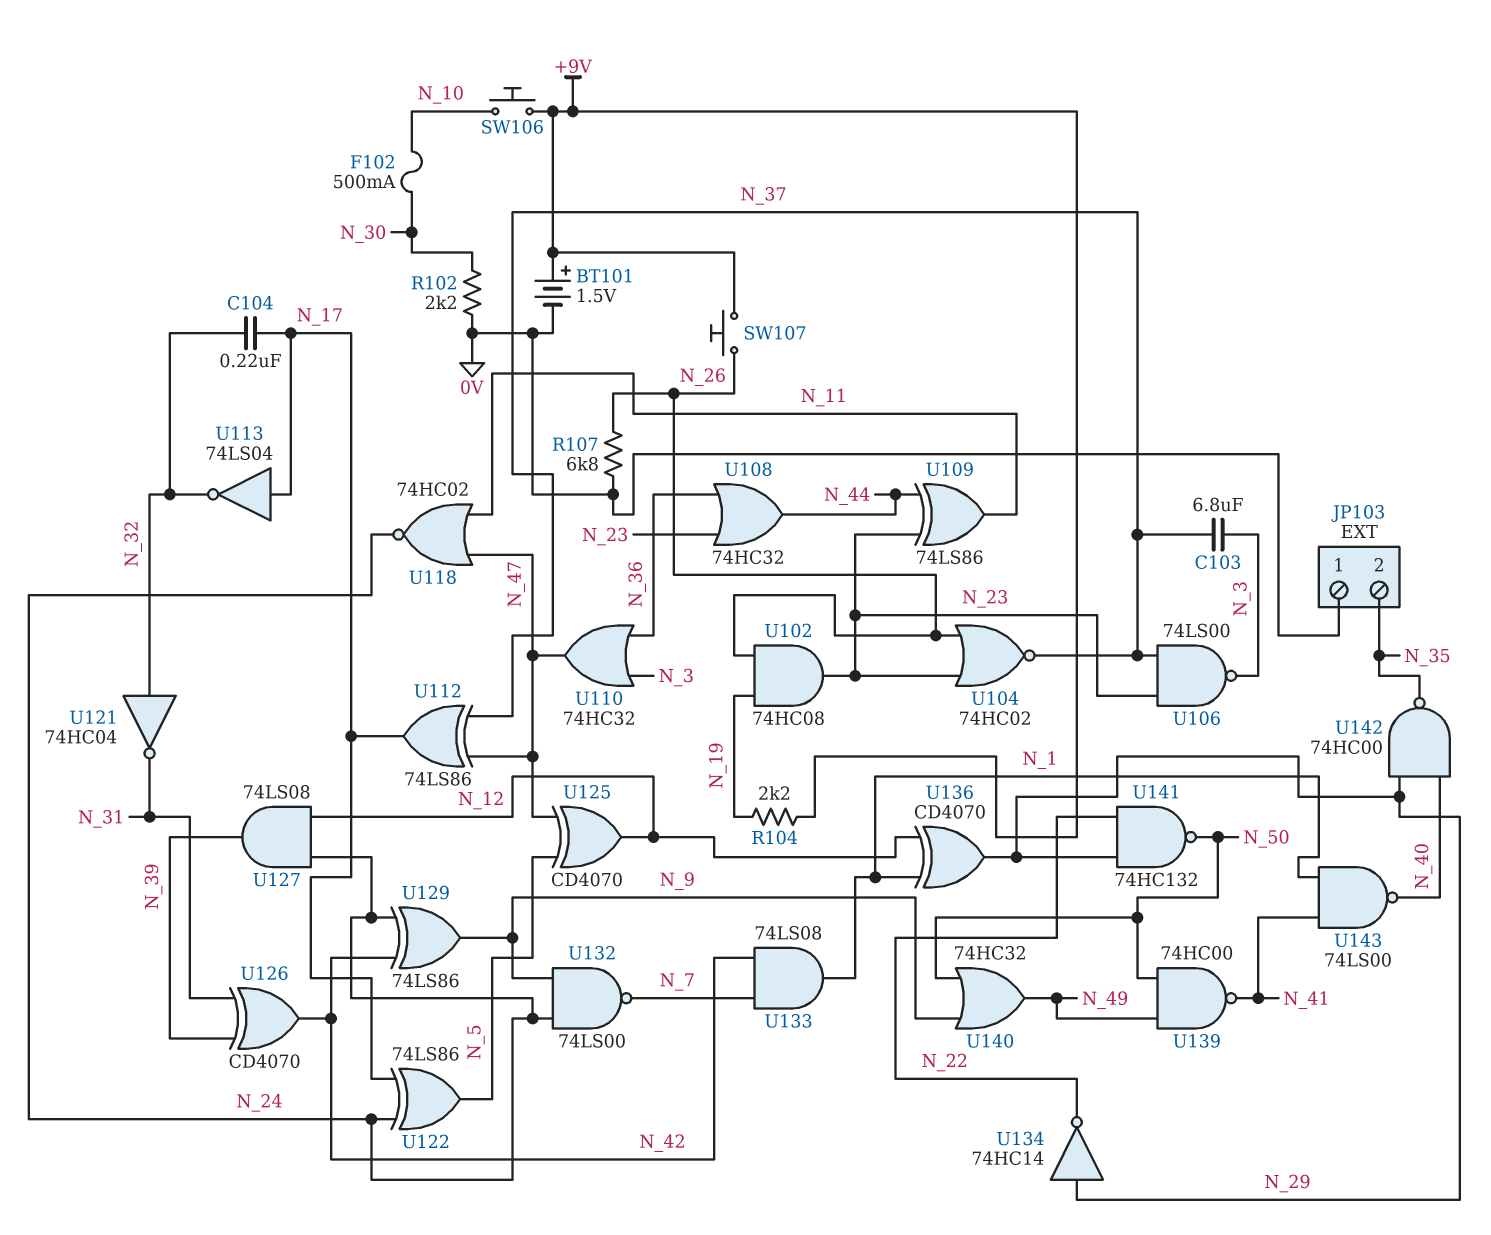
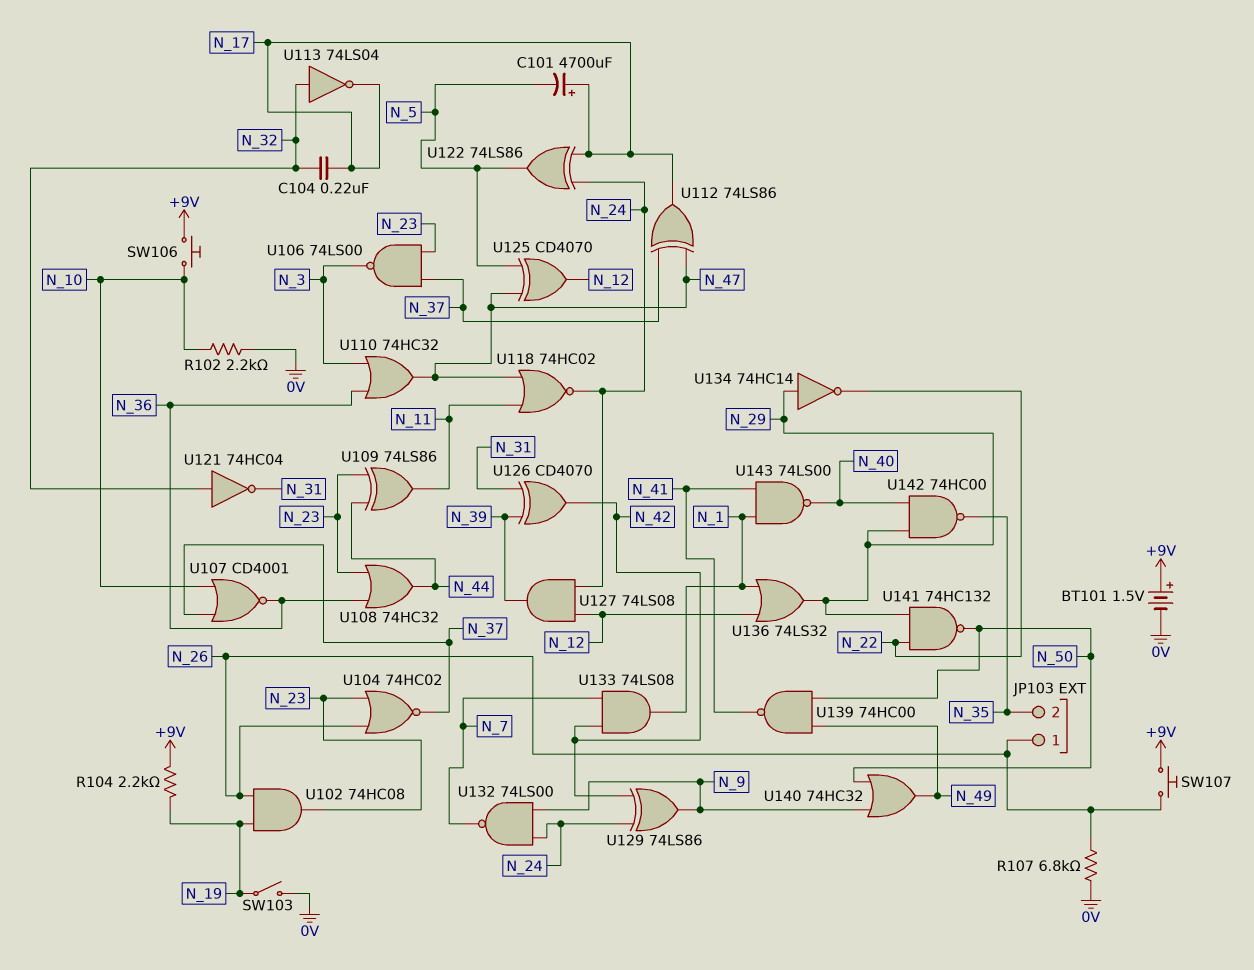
C101: none -> 4700uF (plus N_17, minus N_5)
C103: 6.8uF (N_3, N_37) -> none
F102: 500mA (N_10, N_30) -> none
JP103 pin 1: 0V -> N_26
R102: 2.2k (0V, N_30) -> 2.2k (0V, N_10)
SW103: none -> switch (0V, N_19)
U107: none -> NOR CD4001 (in N_10, in N_37, out N_36)
U113: NOT 74LS04 (in N_17, out N_32) -> NOT 74LS04 (in N_32, out N_17)
U136: XOR CD4070 (in N_1, in N_12, out N_29) -> OR 74LS32 (in N_1, in N_12, out N_29)

